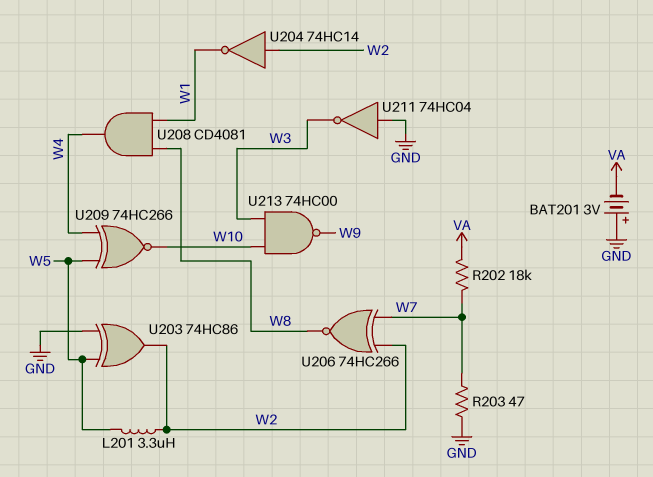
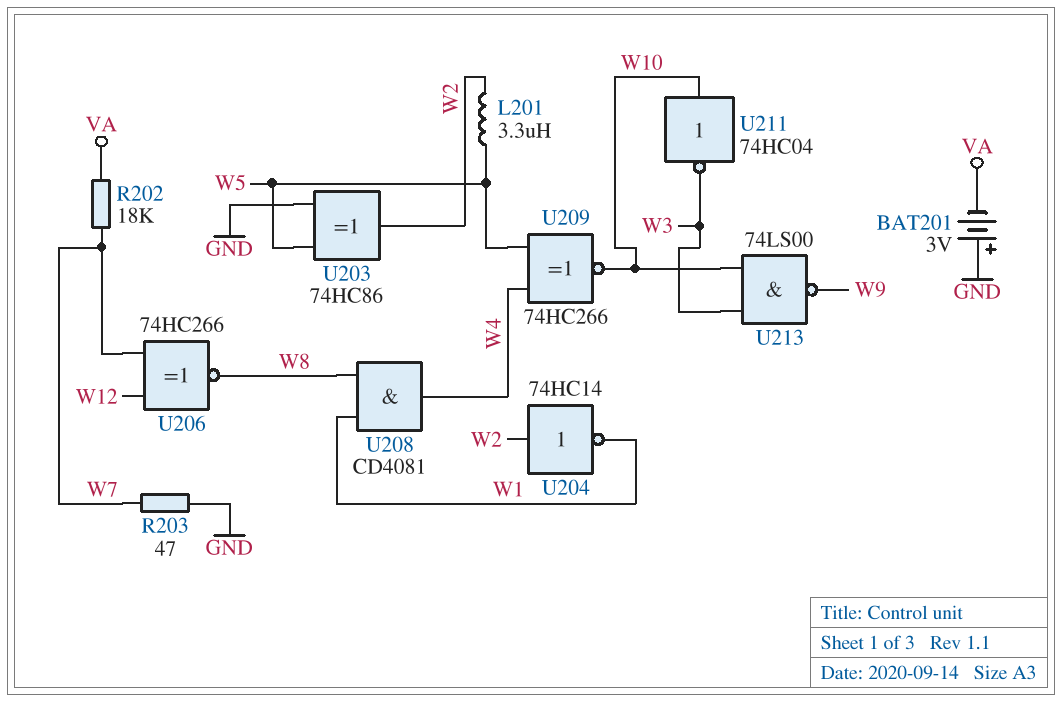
U206: XNOR 74HC266 (in W2, in W7, out W8) -> XNOR 74HC266 (in W7, in W12, out W8)
U211: NOT 74HC04 (in GND, out W3) -> NOT 74HC04 (in W10, out W3)
U213: NAND 74HC00 (in W3, in W10, out W9) -> NAND 74LS00 (in W3, in W10, out W9)

